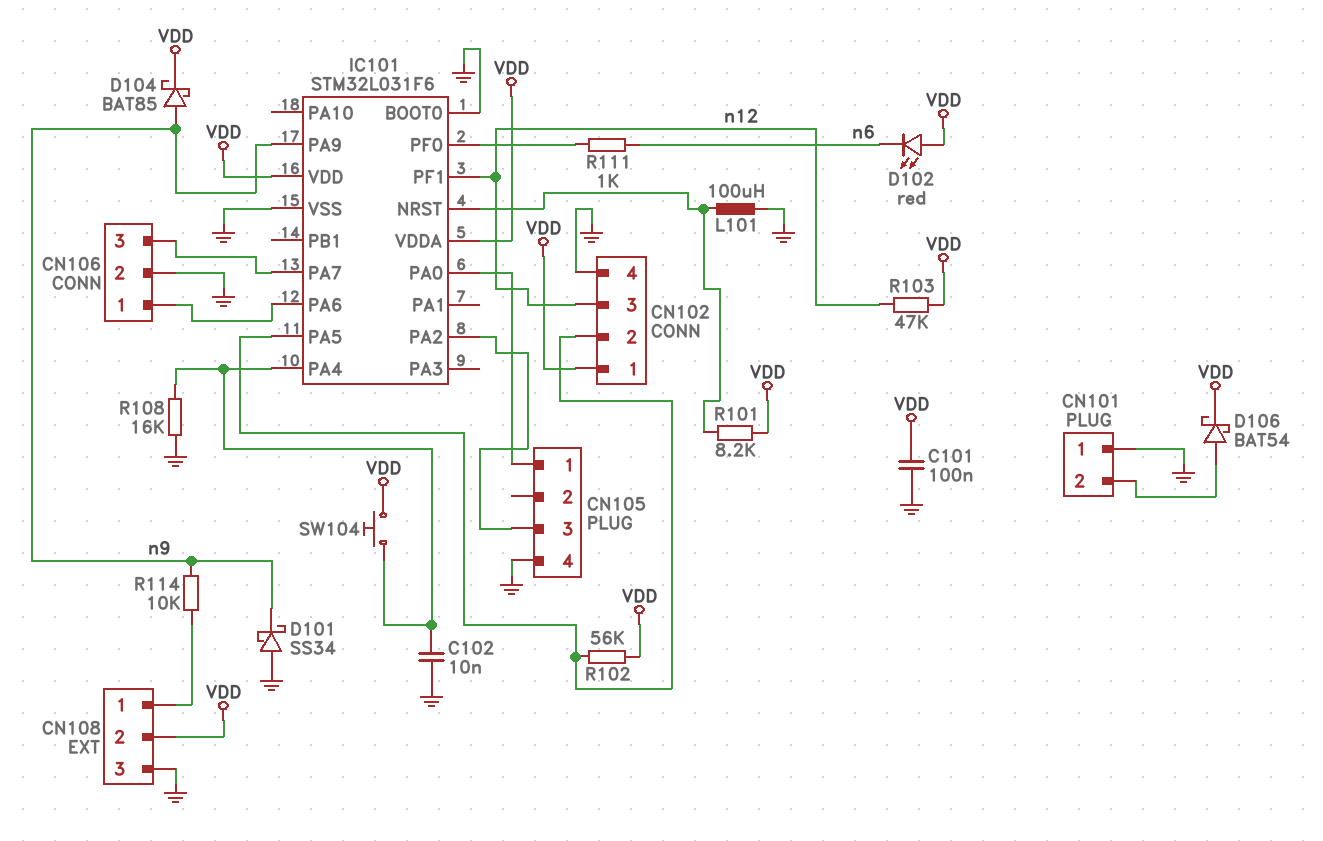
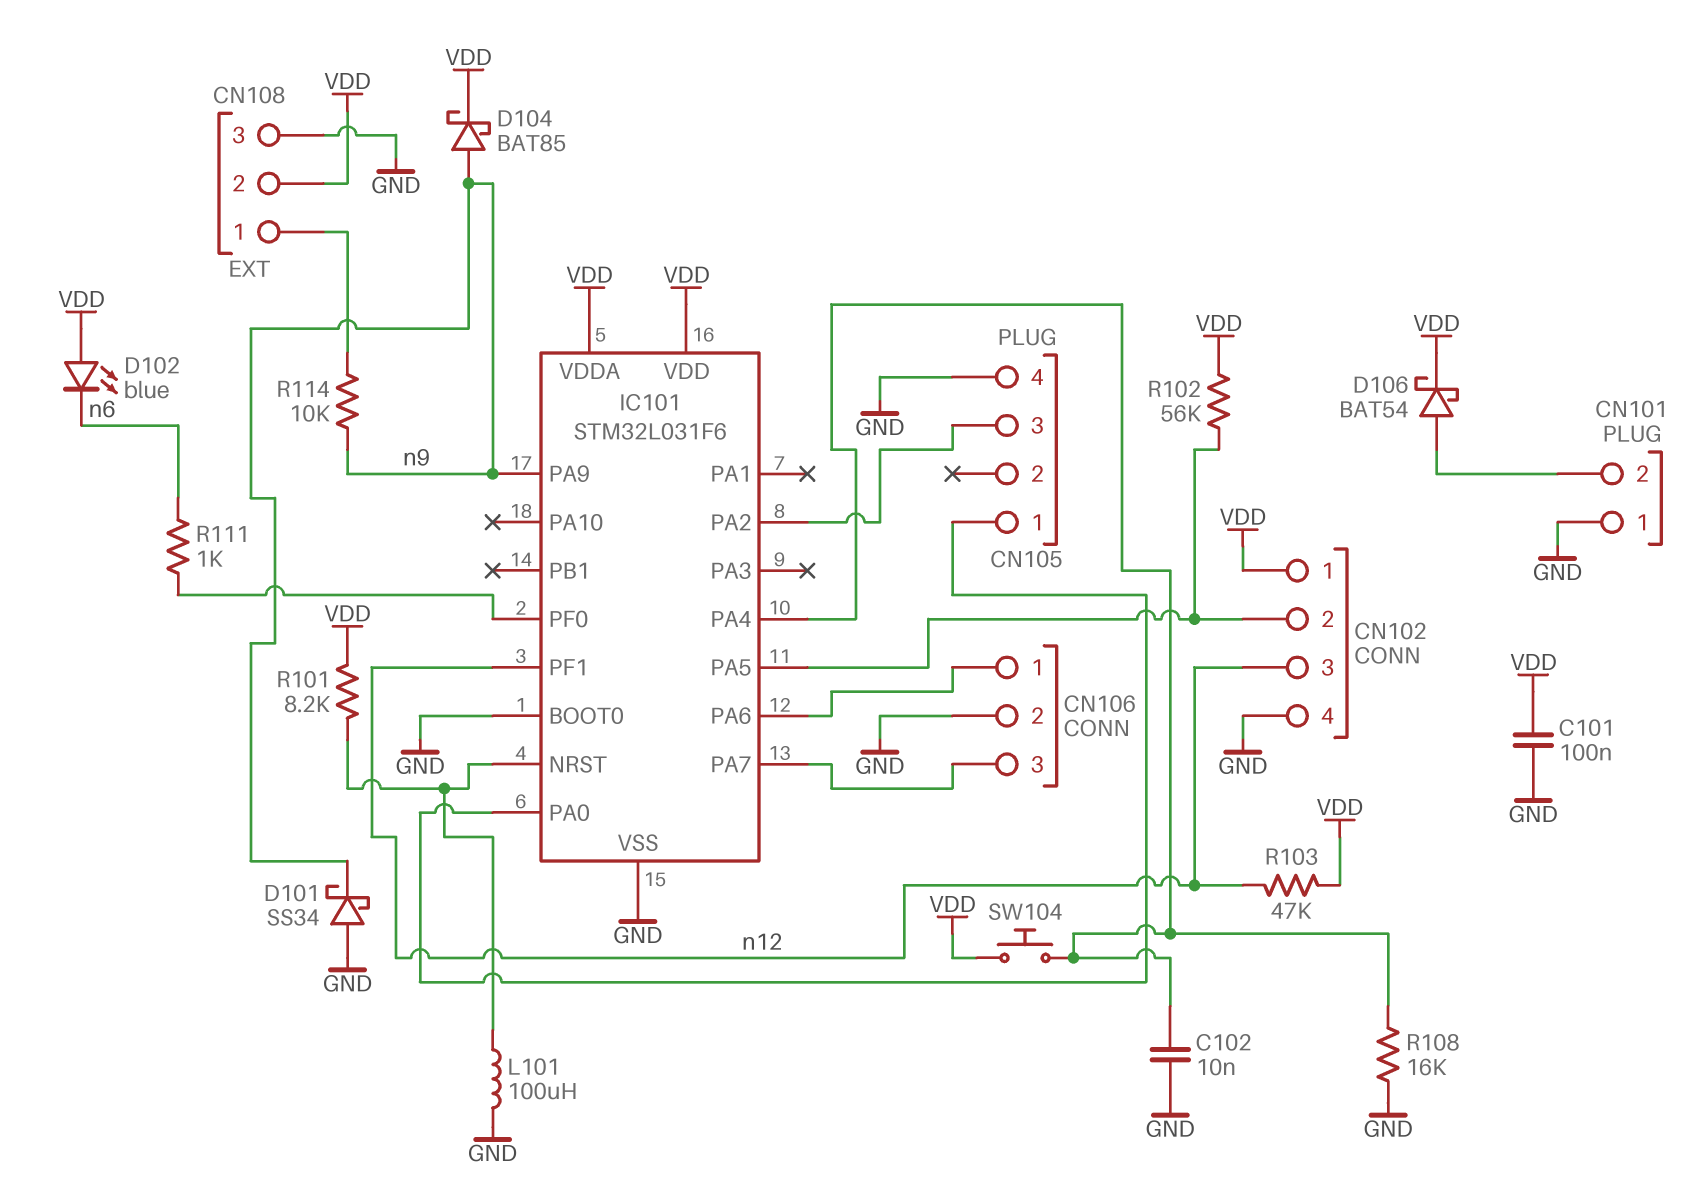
D102: LED red (A VDD, K n6) -> LED blue (A VDD, K n6)

